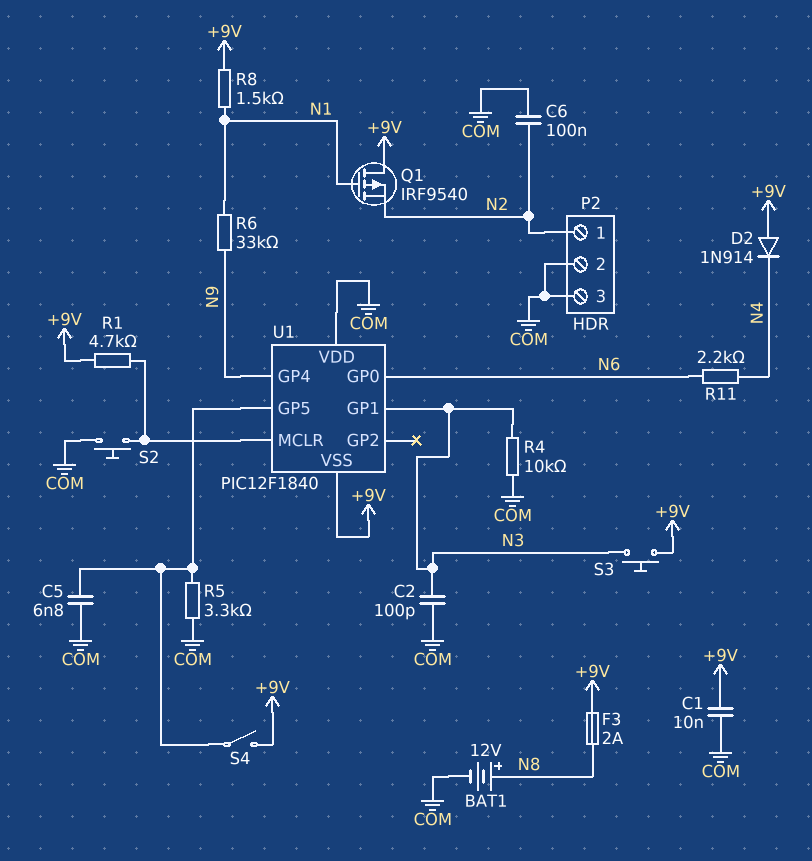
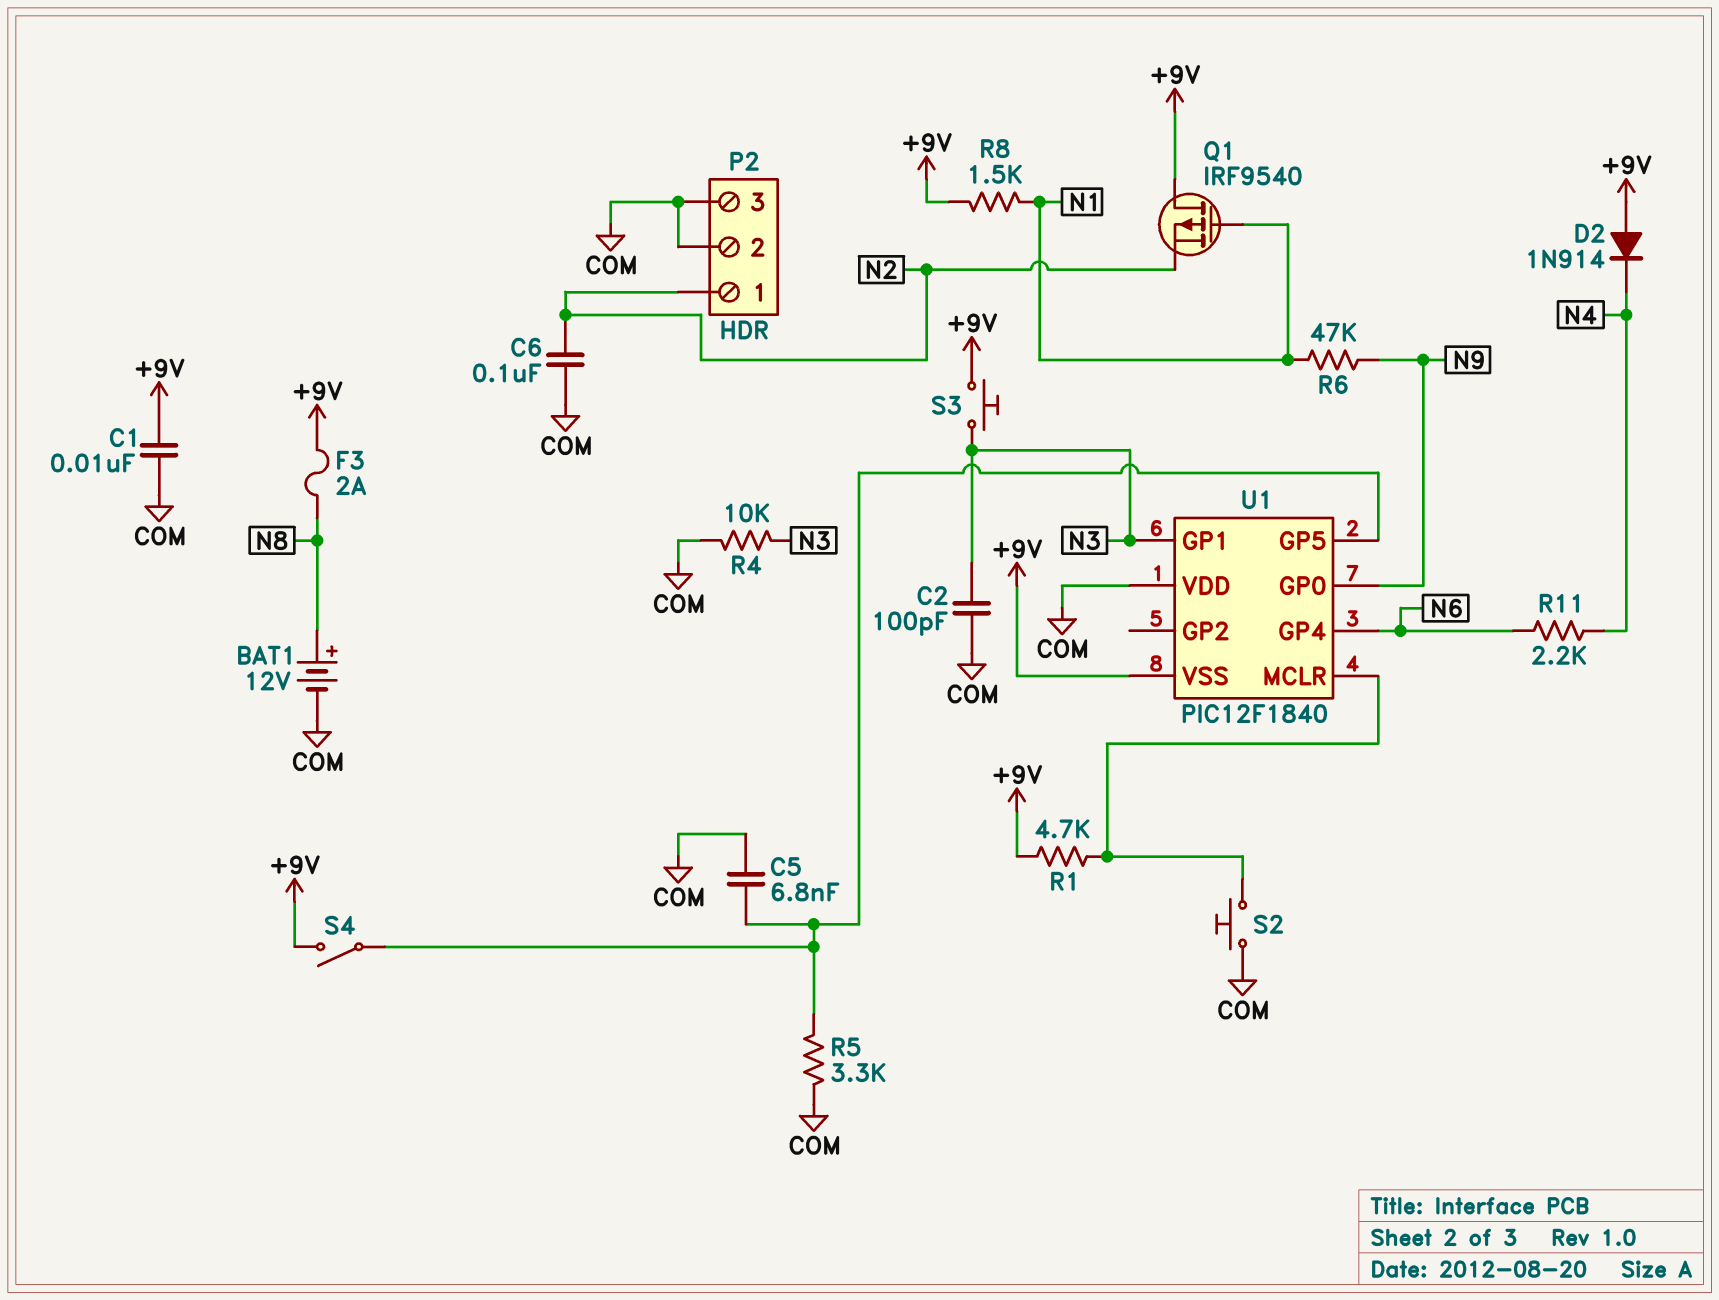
R6: 33k (N1, N9) -> 47k (N1, N9)
U1 pin GP0: N6 -> N9
U1 pin GP4: N9 -> N6

